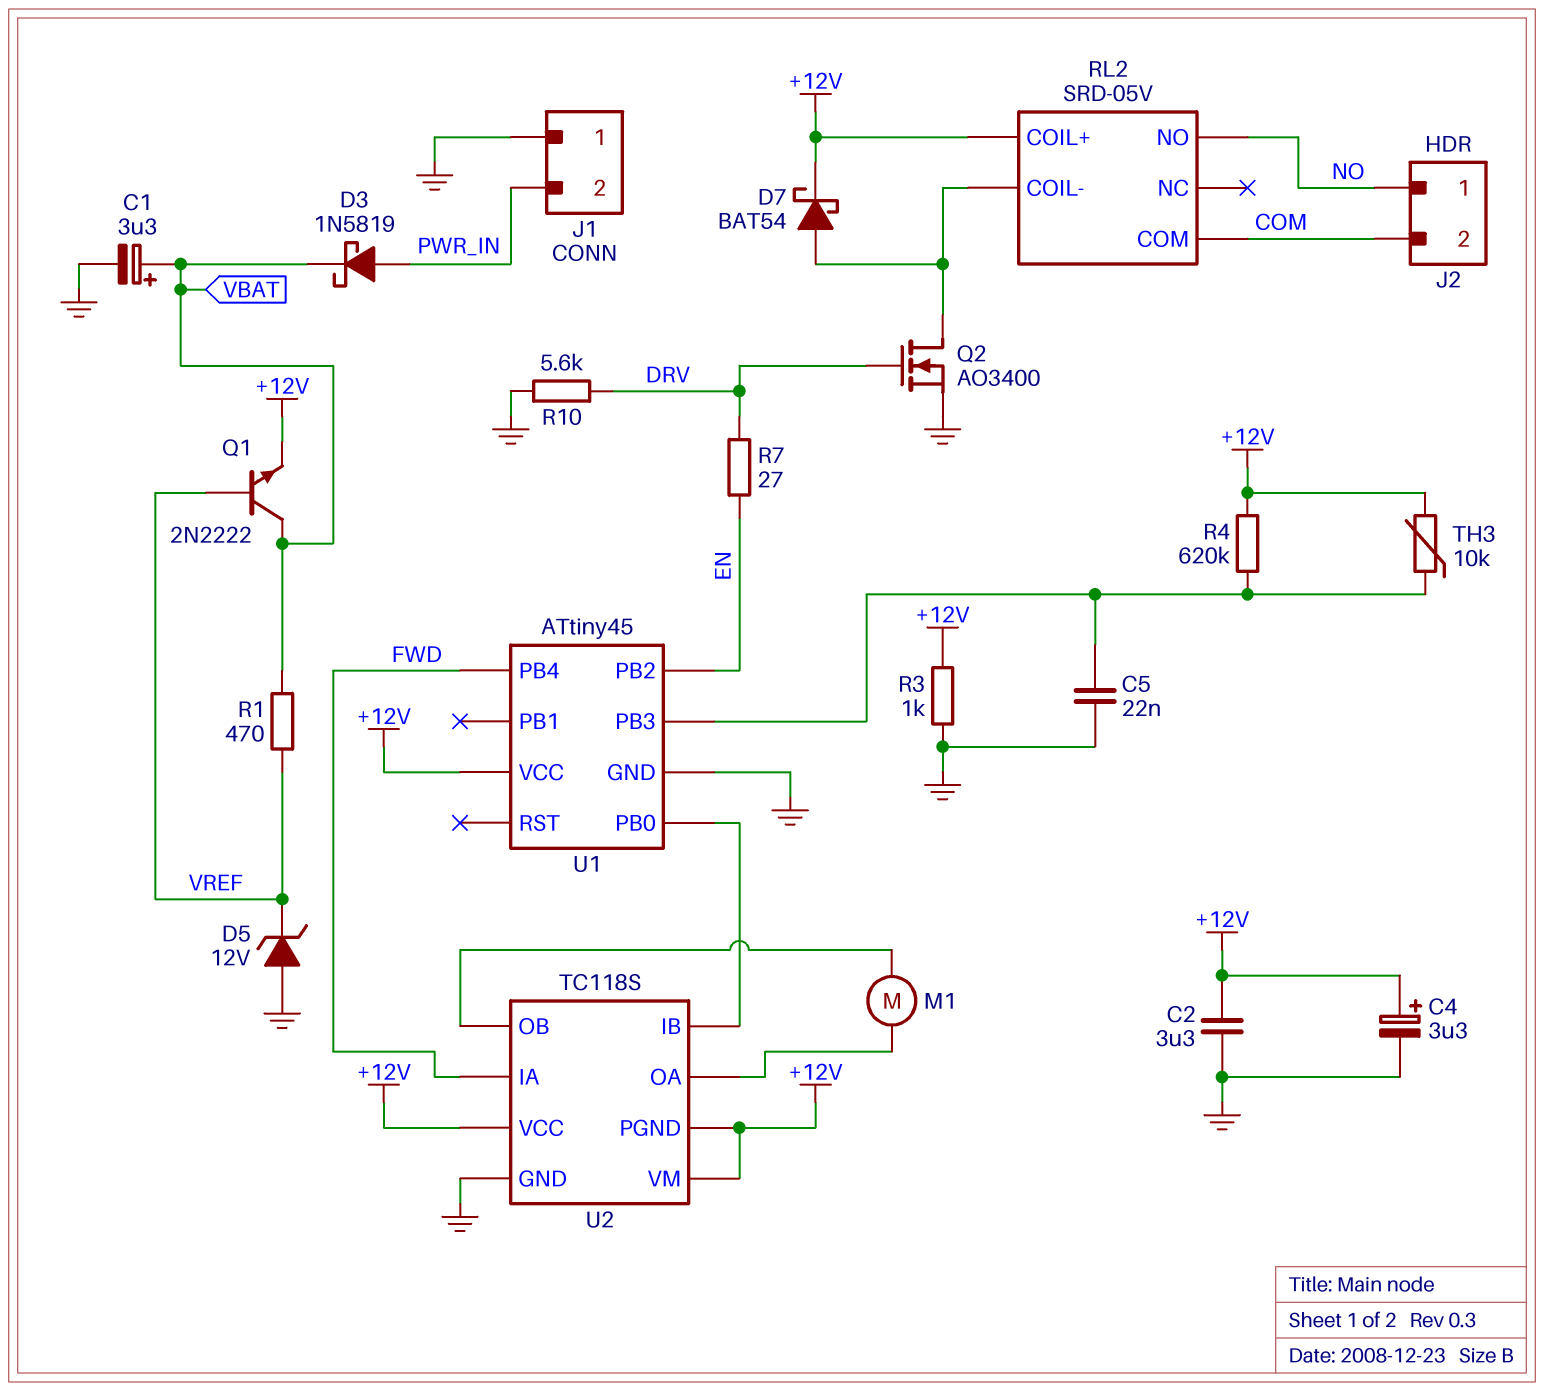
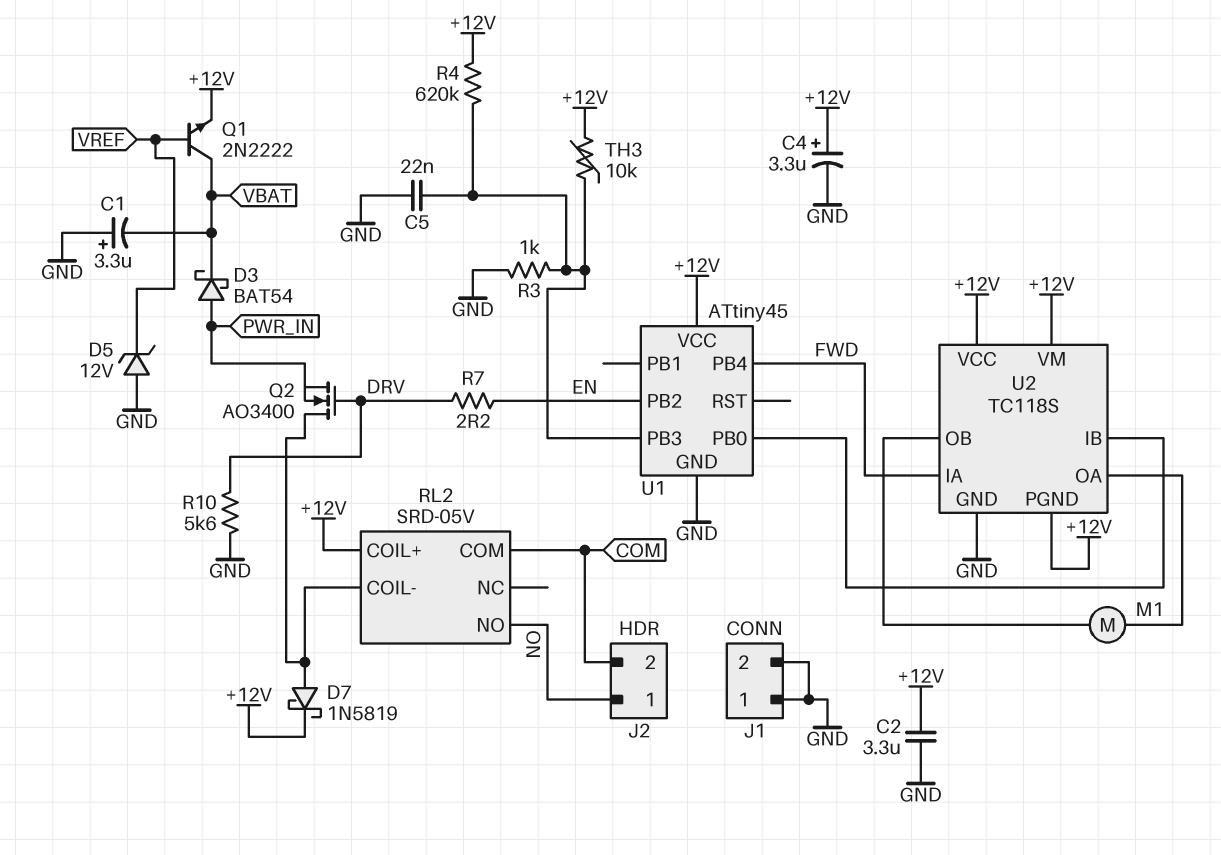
C1: 3.3uF (plus VBAT, minus GND) -> 3.3uF (plus GND, minus VBAT)
D3: schottky 1N5819 (A PWR_IN, K VBAT) -> schottky BAT54 (A PWR_IN, K VBAT)
D7: schottky BAT54 (A RL2/COIL-, K +12V) -> schottky 1N5819 (A RL2/COIL-, K +12V)
J1 pin 2: PWR_IN -> GND
Q2: NMOS AO3400 (G DRV, D RL2/COIL-, S GND) -> NMOS AO3400 (G DRV, D RL2/COIL-, S PWR_IN)
R1: 470 (VBAT, VREF) -> none
R3: 1k (+12V, GND) -> 1k (GND, U1/PB3)
R7: 27 (DRV, EN) -> 2.2 (DRV, EN)

